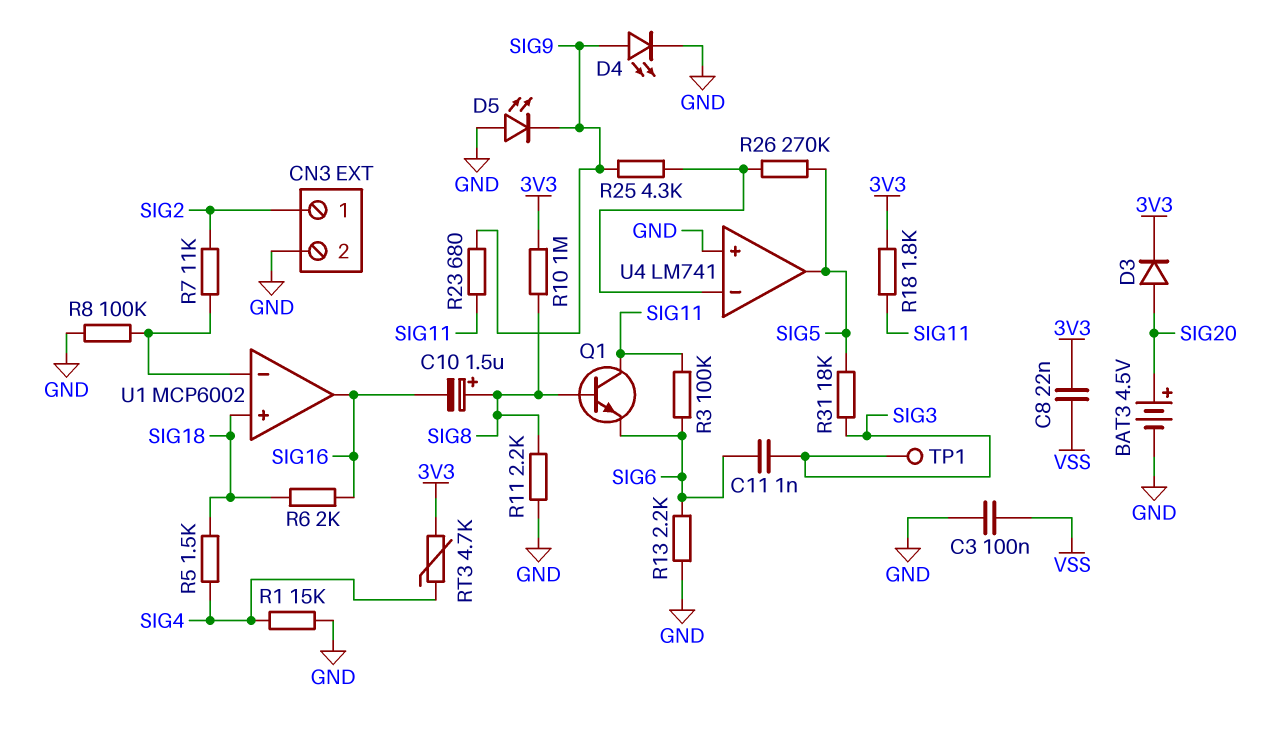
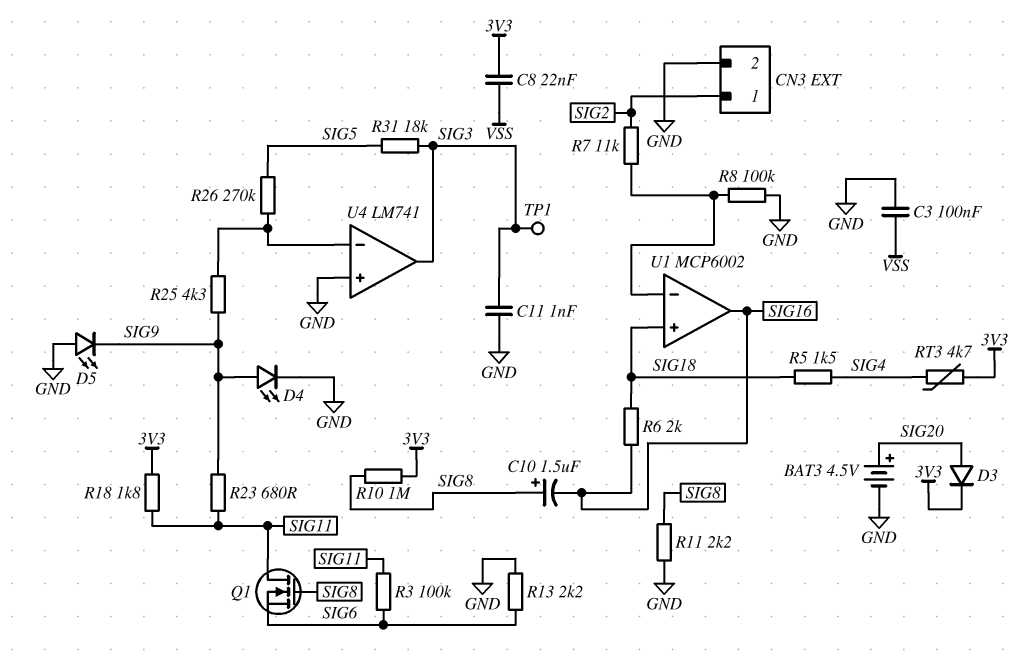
C11: 1nF (SIG3, SIG6) -> 1nF (GND, SIG3)
Q1: NPN (B SIG8, C SIG11, E SIG6) -> NMOS (G SIG8, D SIG11, S SIG6)
R1: 15k (GND, SIG4) -> none
U4 pin out: SIG5 -> SIG3

